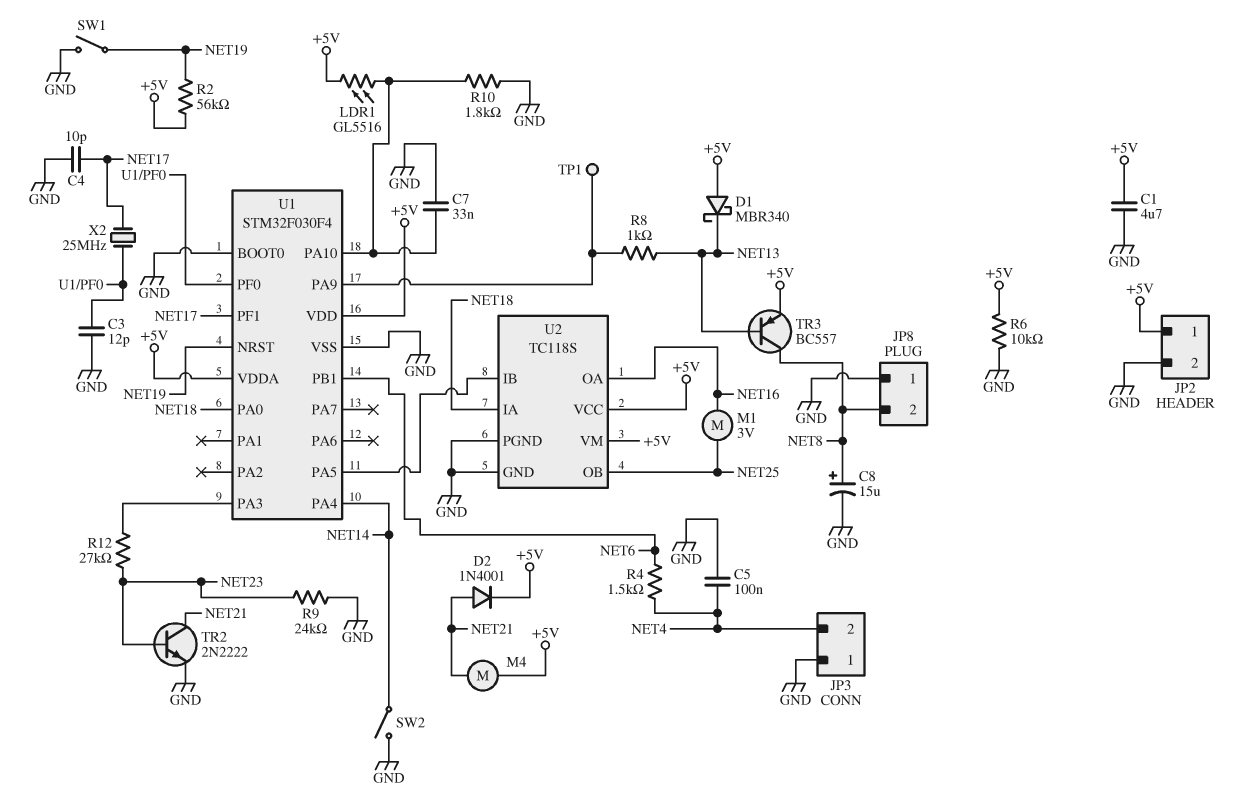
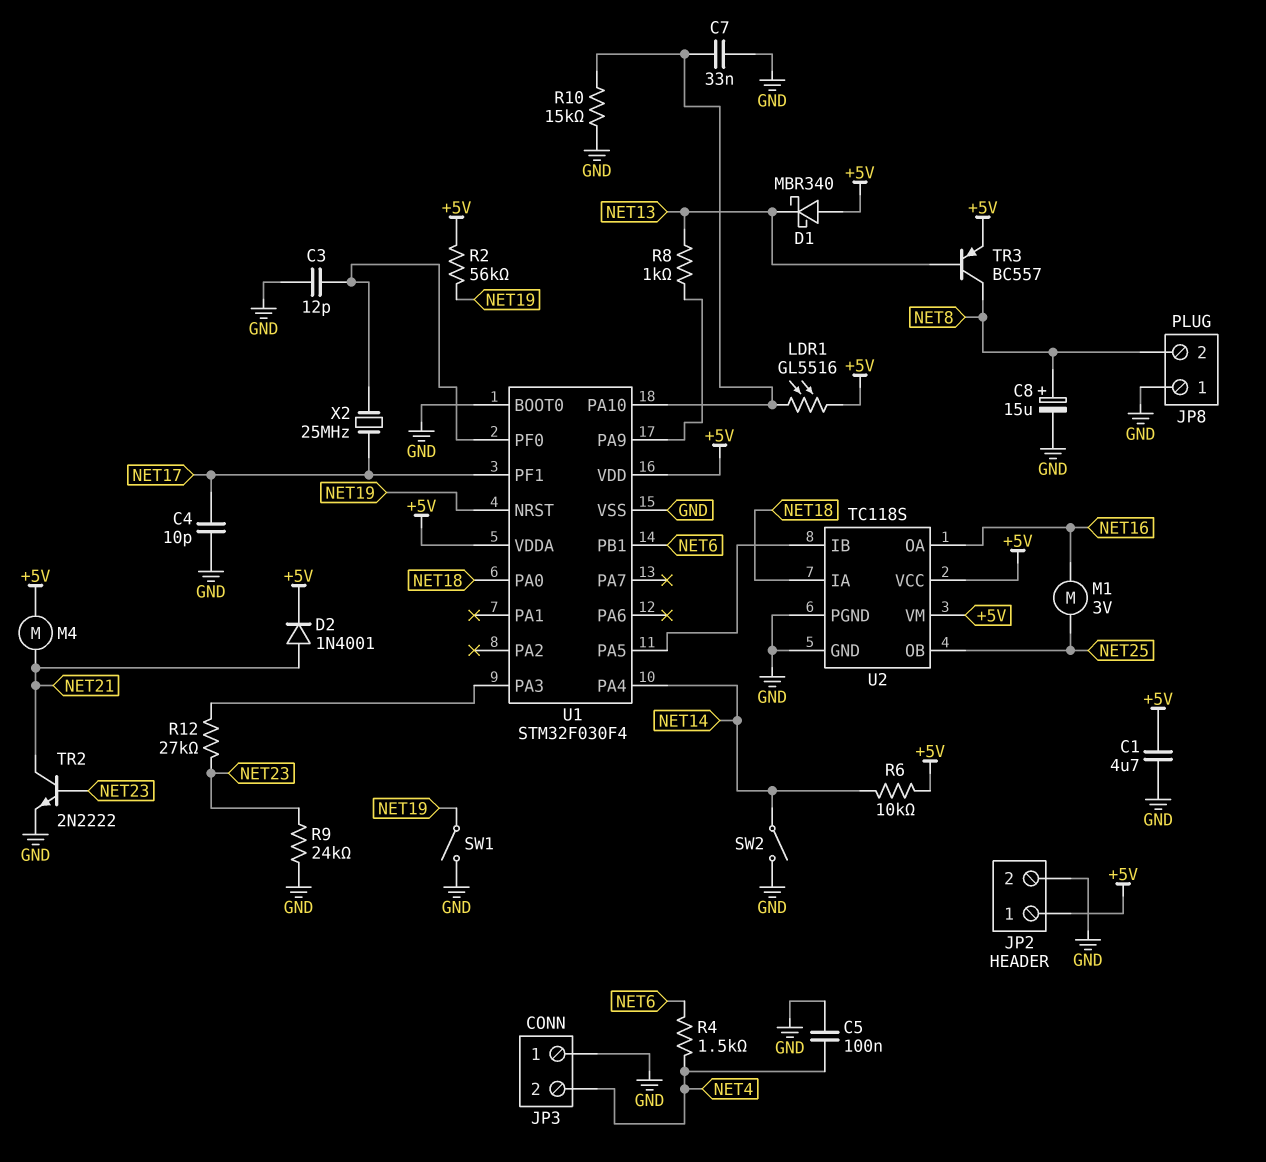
R6: 10k (+5V, GND) -> 10k (+5V, NET14)
R10: 1.8k (GND, U1/PA10) -> 15k (GND, U1/PA10)
TP1: test point (U1/PA9) -> none

